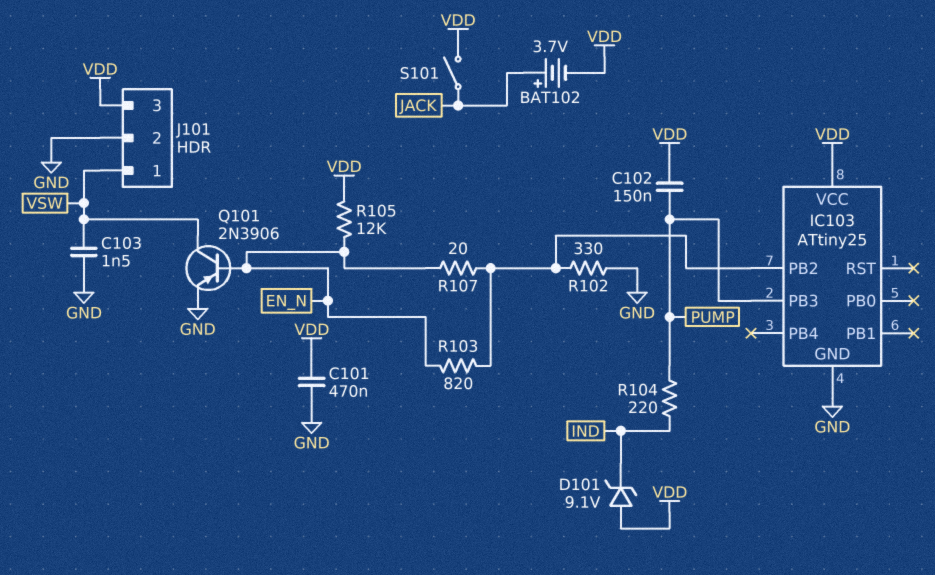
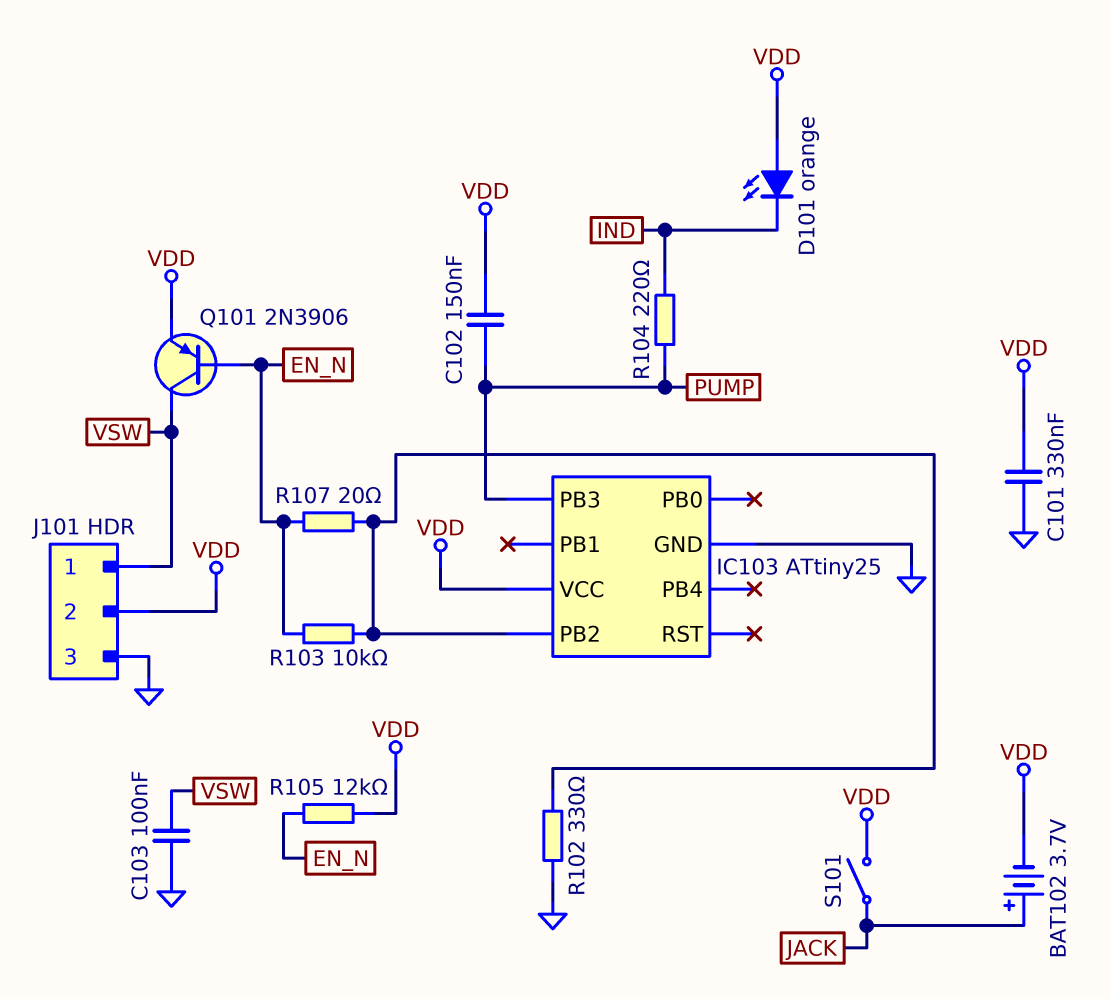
C101: 470nF (GND, VDD) -> 330nF (GND, VDD)
C103: 1.5nF (GND, VSW) -> 100nF (GND, VSW)
D101: zener 9.1V (A VDD, K IND) -> LED orange (A VDD, K IND)
J101 pin 2: GND -> VDD
J101 pin 3: VDD -> GND
Q101: PNP 2N3906 (B EN_N, C VSW, E GND) -> PNP 2N3906 (B EN_N, C VSW, E VDD)
R103: 820 (EN_N, IC103/PB2) -> 10k (EN_N, IC103/PB2)

